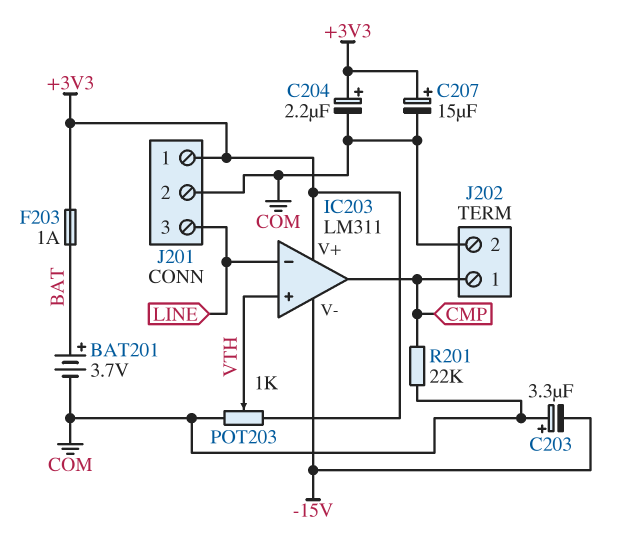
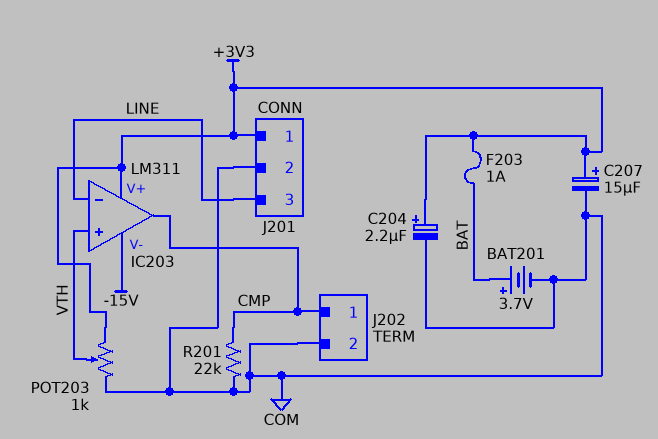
C203: 3.3uF (plus COM, minus -15V) -> none

